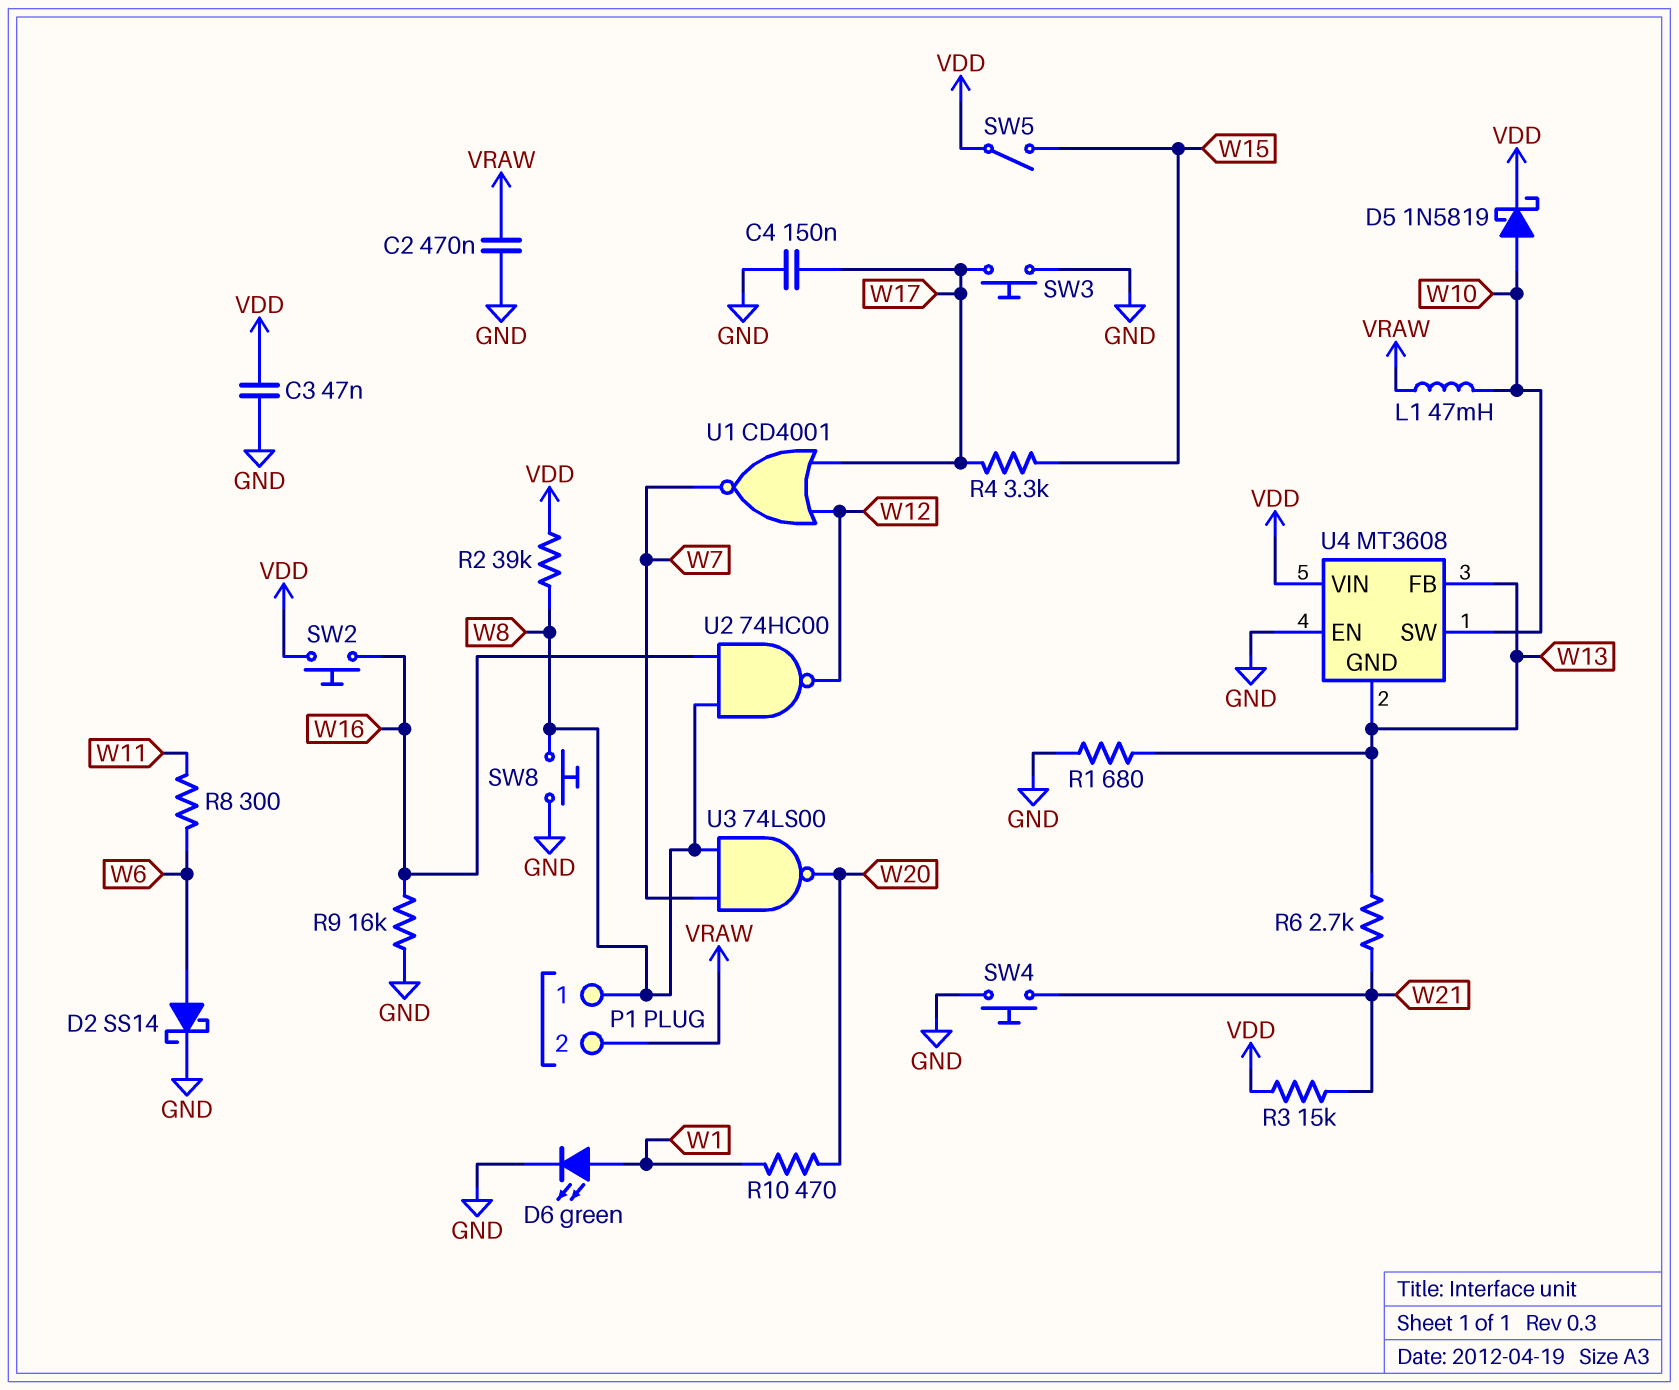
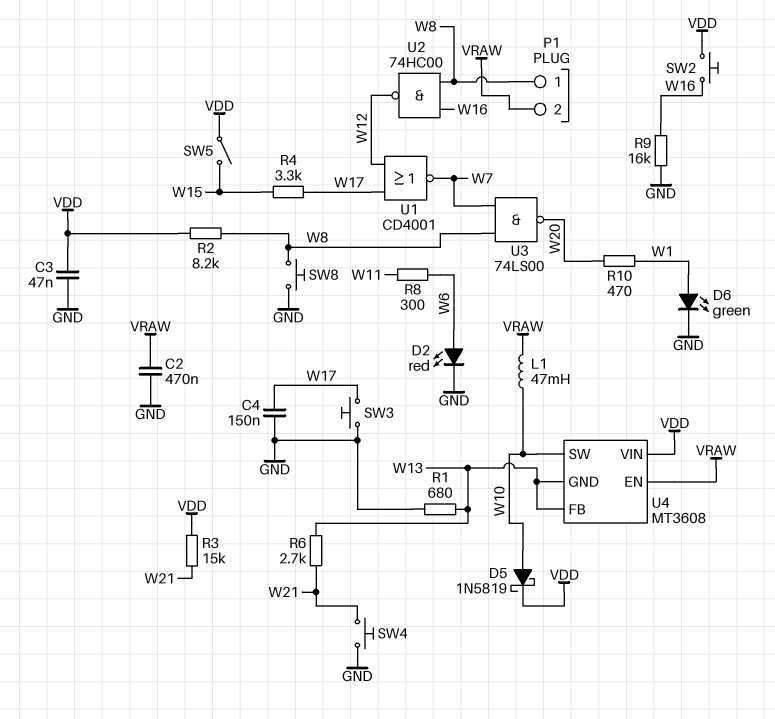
D2: schottky SS14 (A W6, K GND) -> LED red (A W6, K GND)
R2: 39k (VDD, W8) -> 8.2k (VDD, W8)
U4 pin EN: GND -> VRAW

